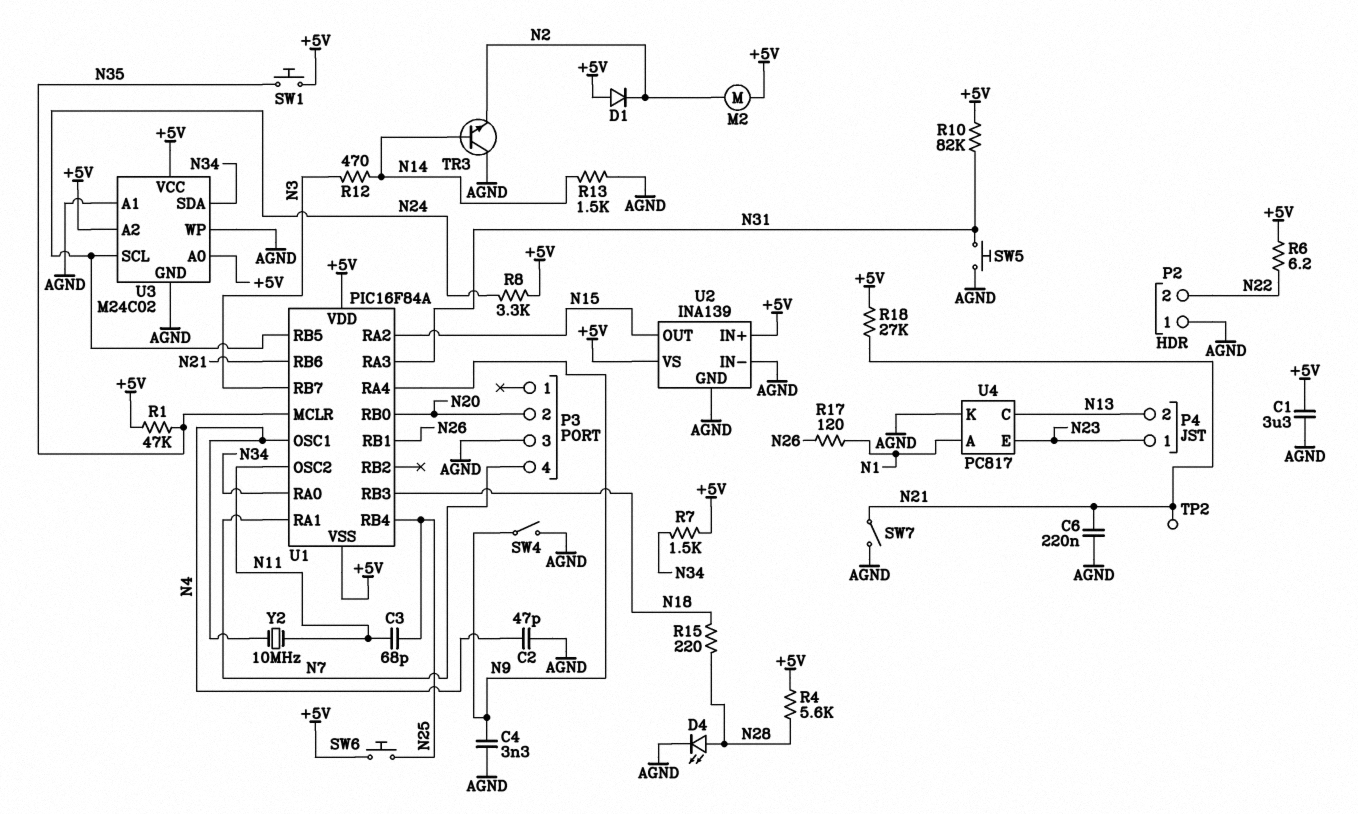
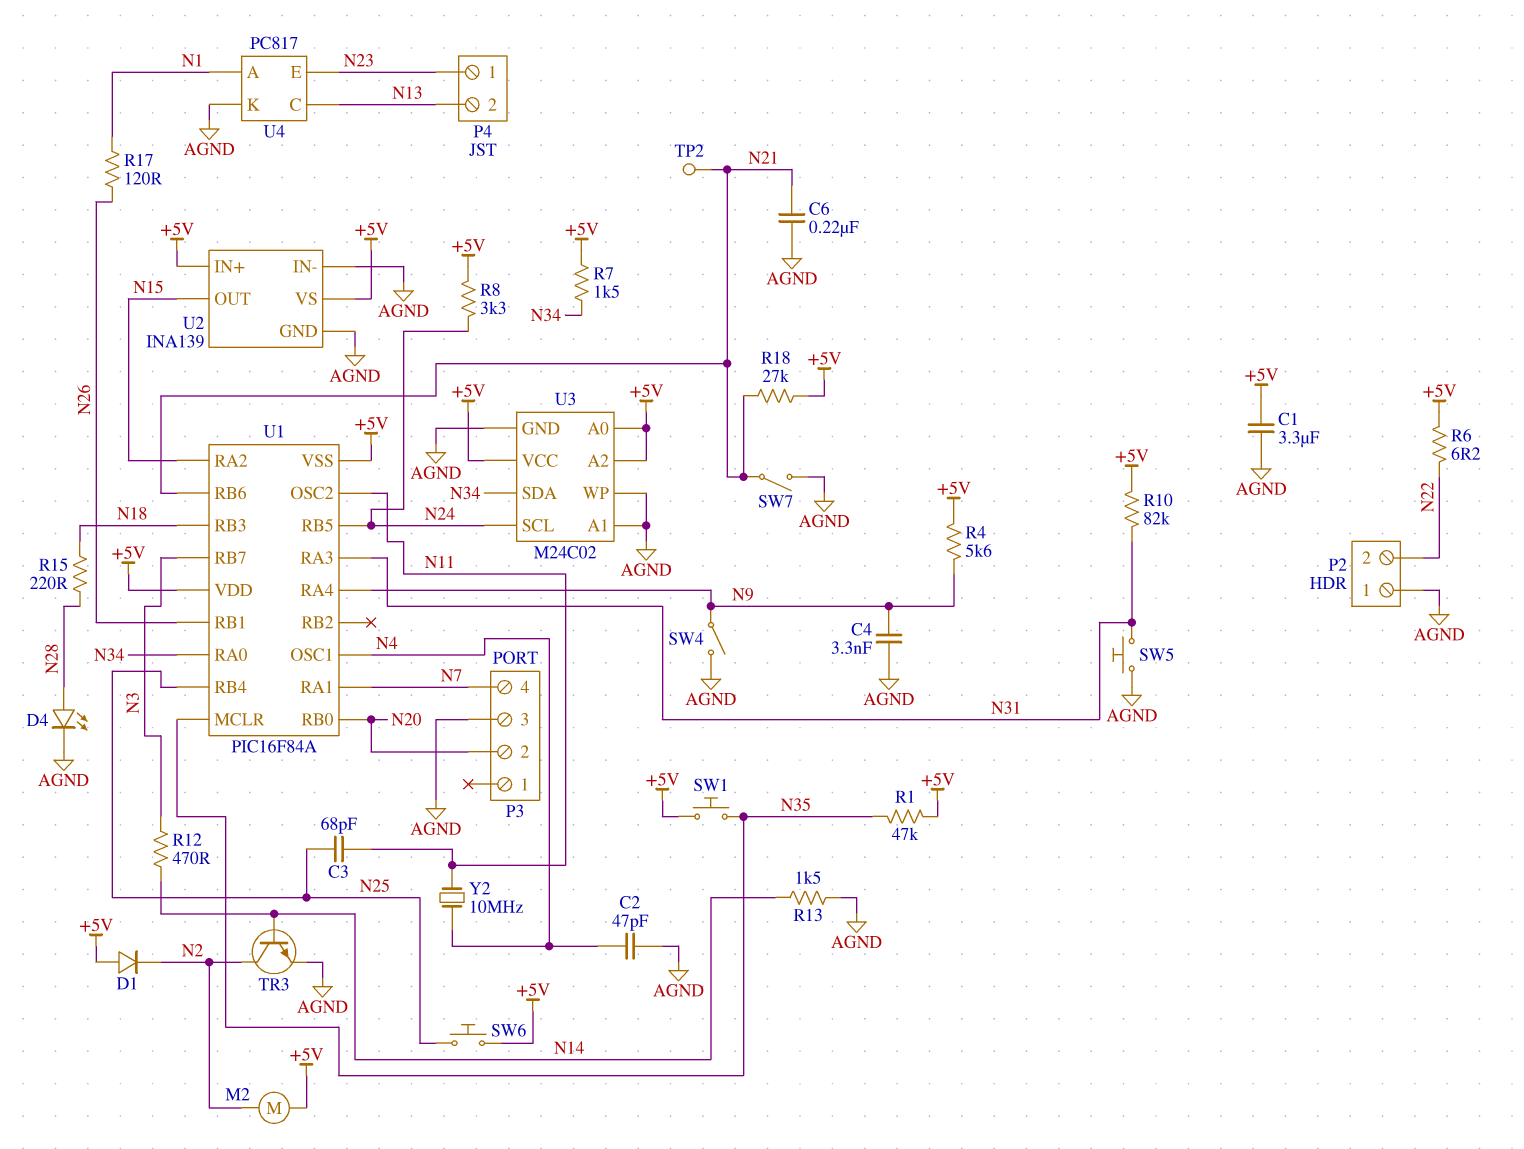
R4: 5.6k (+5V, N28) -> 5.6k (+5V, N9)
TR3: NPN (B N14, C AGND, E N2) -> NPN (B N14, C N2, E AGND)

